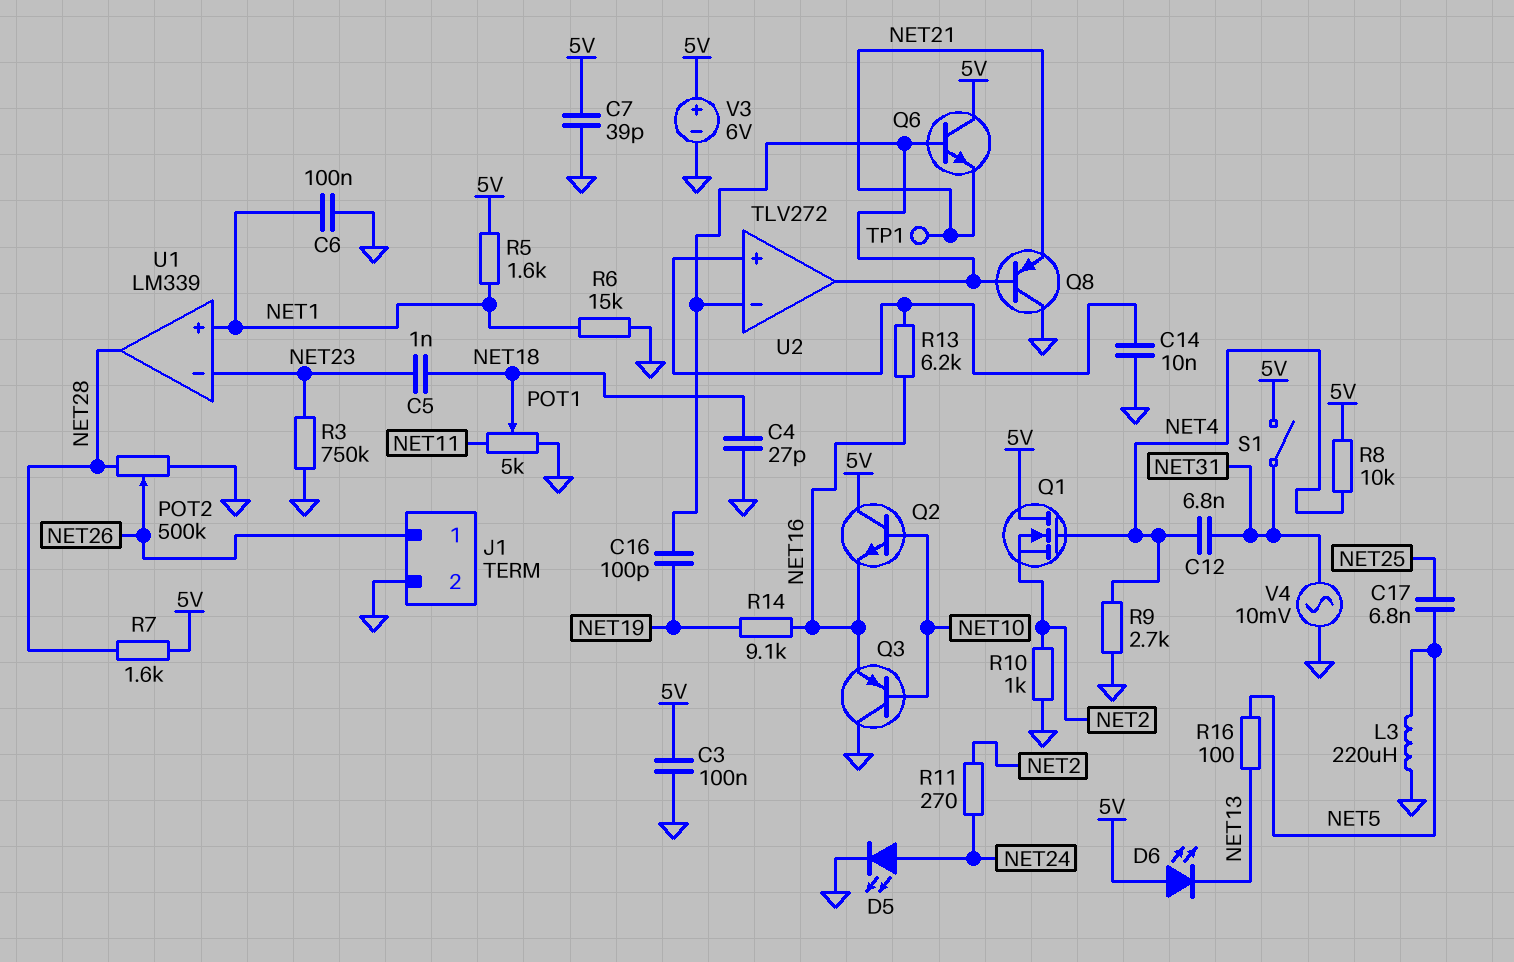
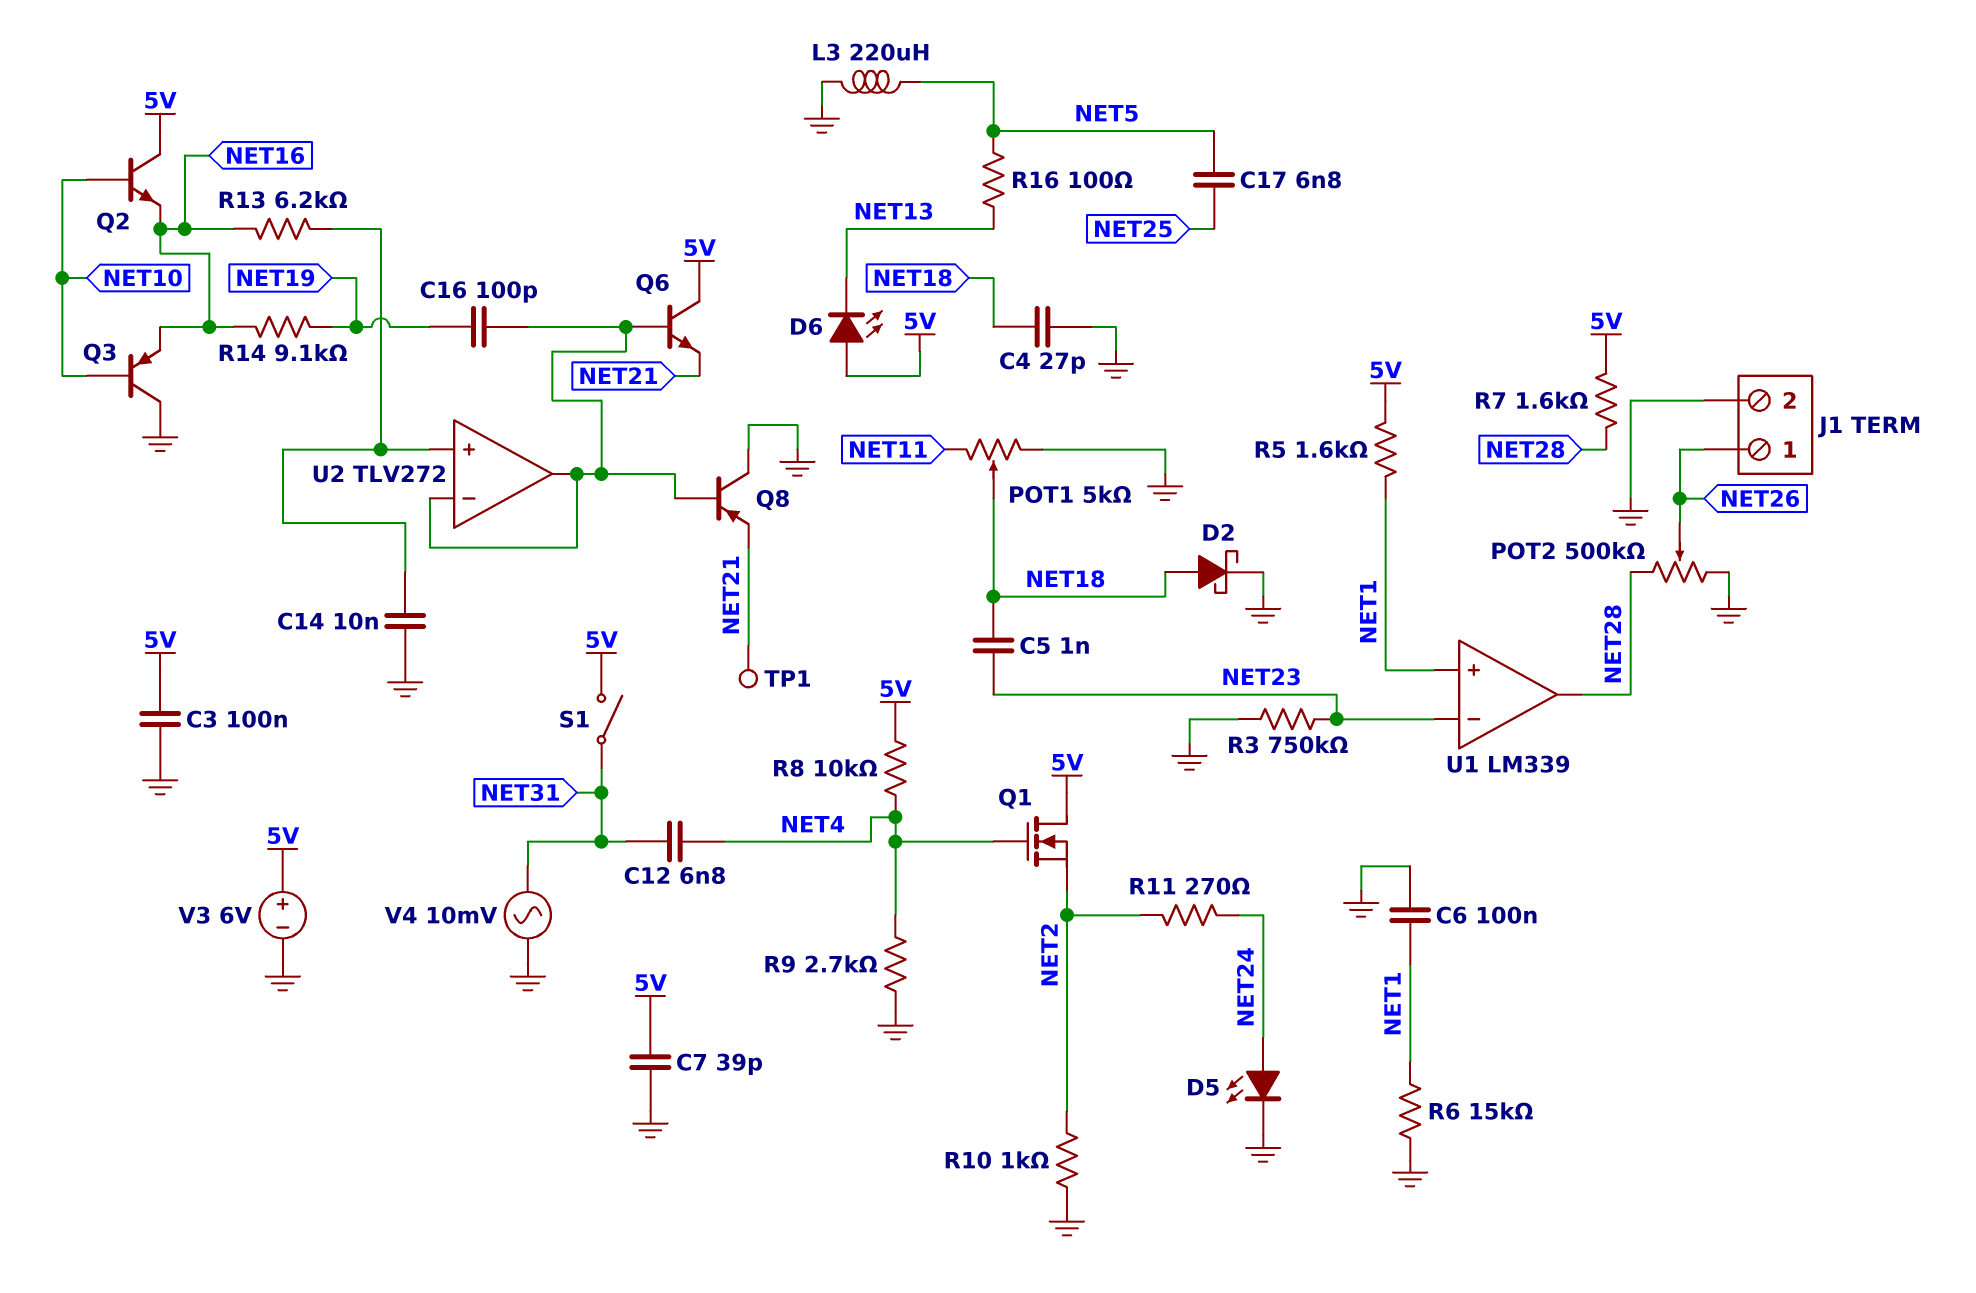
D2: none -> schottky (A NET18, K GND)

